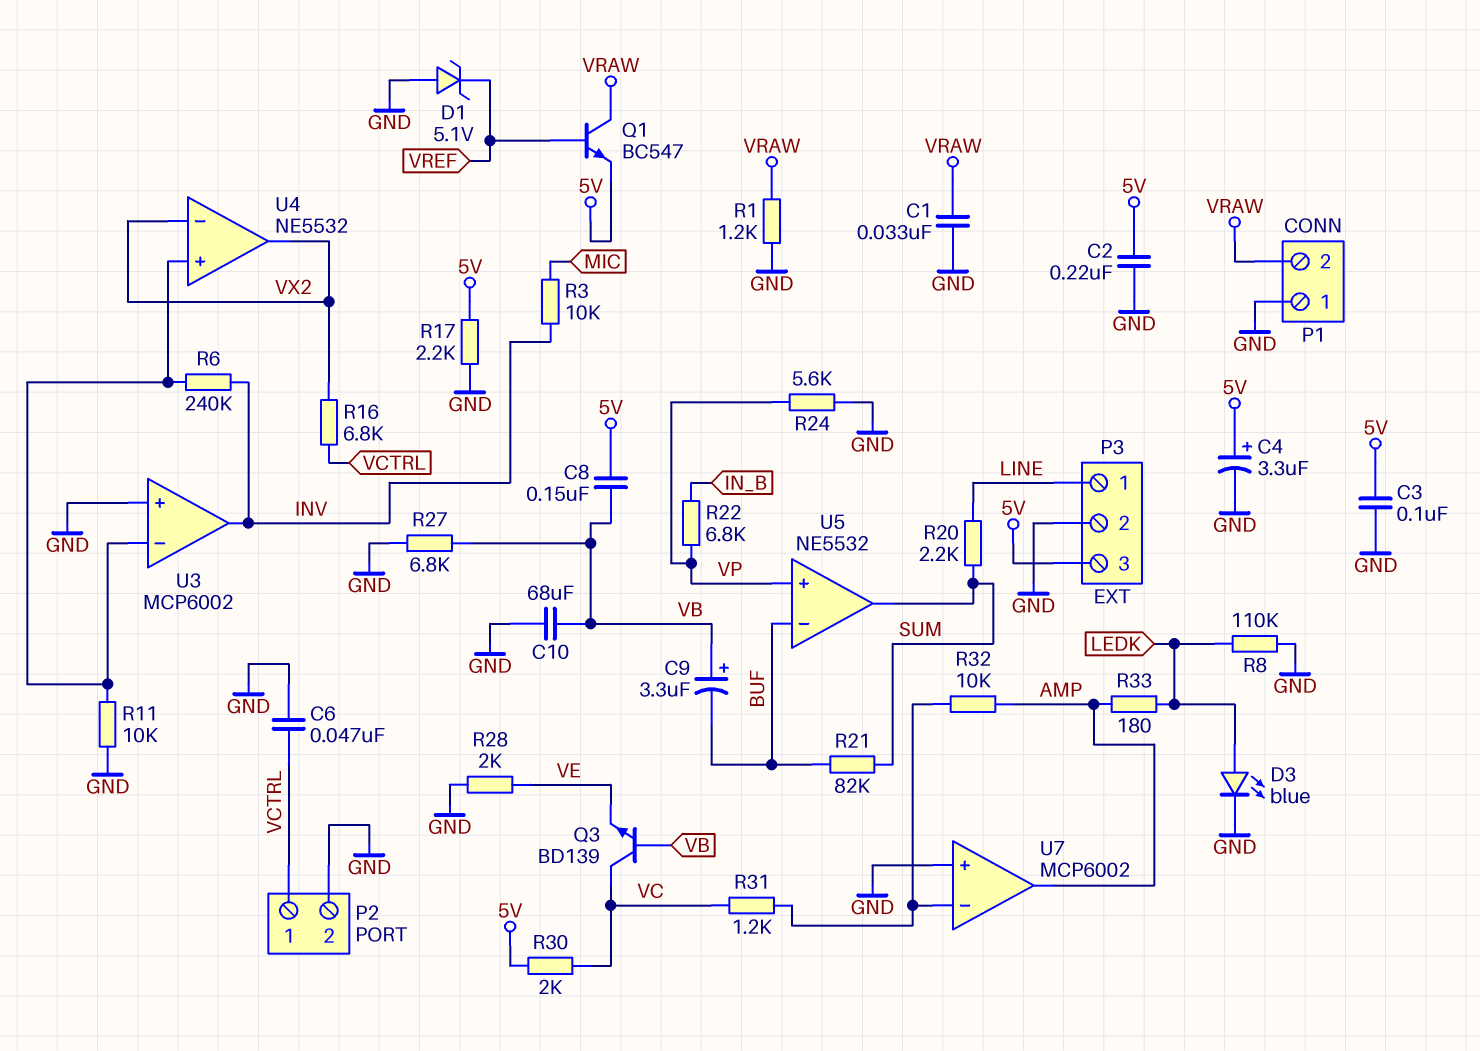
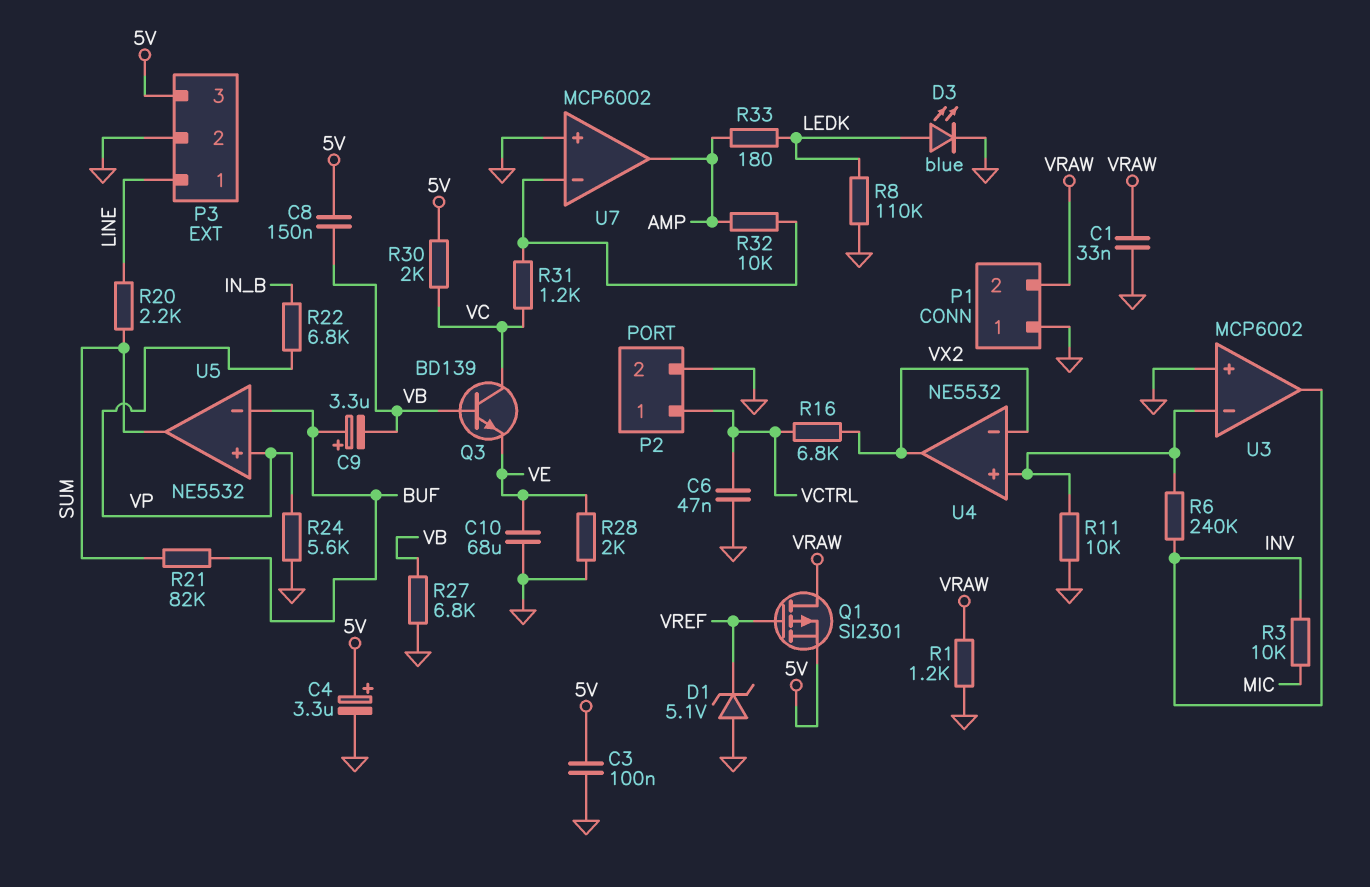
C2: 220nF (5V, GND) -> none
C9: 3.3uF (plus VB, minus BUF) -> 3.3uF (plus BUF, minus VB)
C10: 68uF (GND, VB) -> 68uF (GND, VE)
Q1: NPN BC547 (B VREF, C VRAW, E 5V) -> PMOS SI2301 (G VREF, D VRAW, S 5V)
R17: 2.2k (5V, GND) -> none

